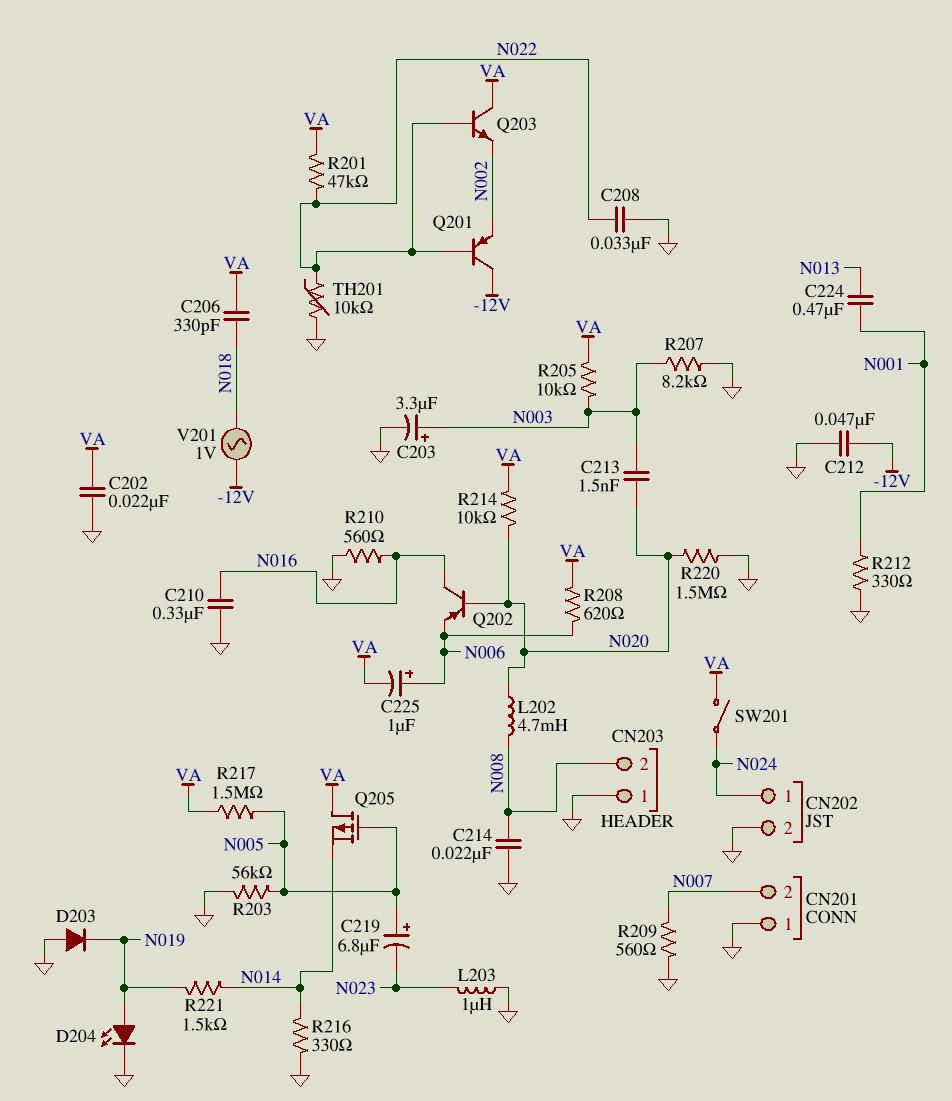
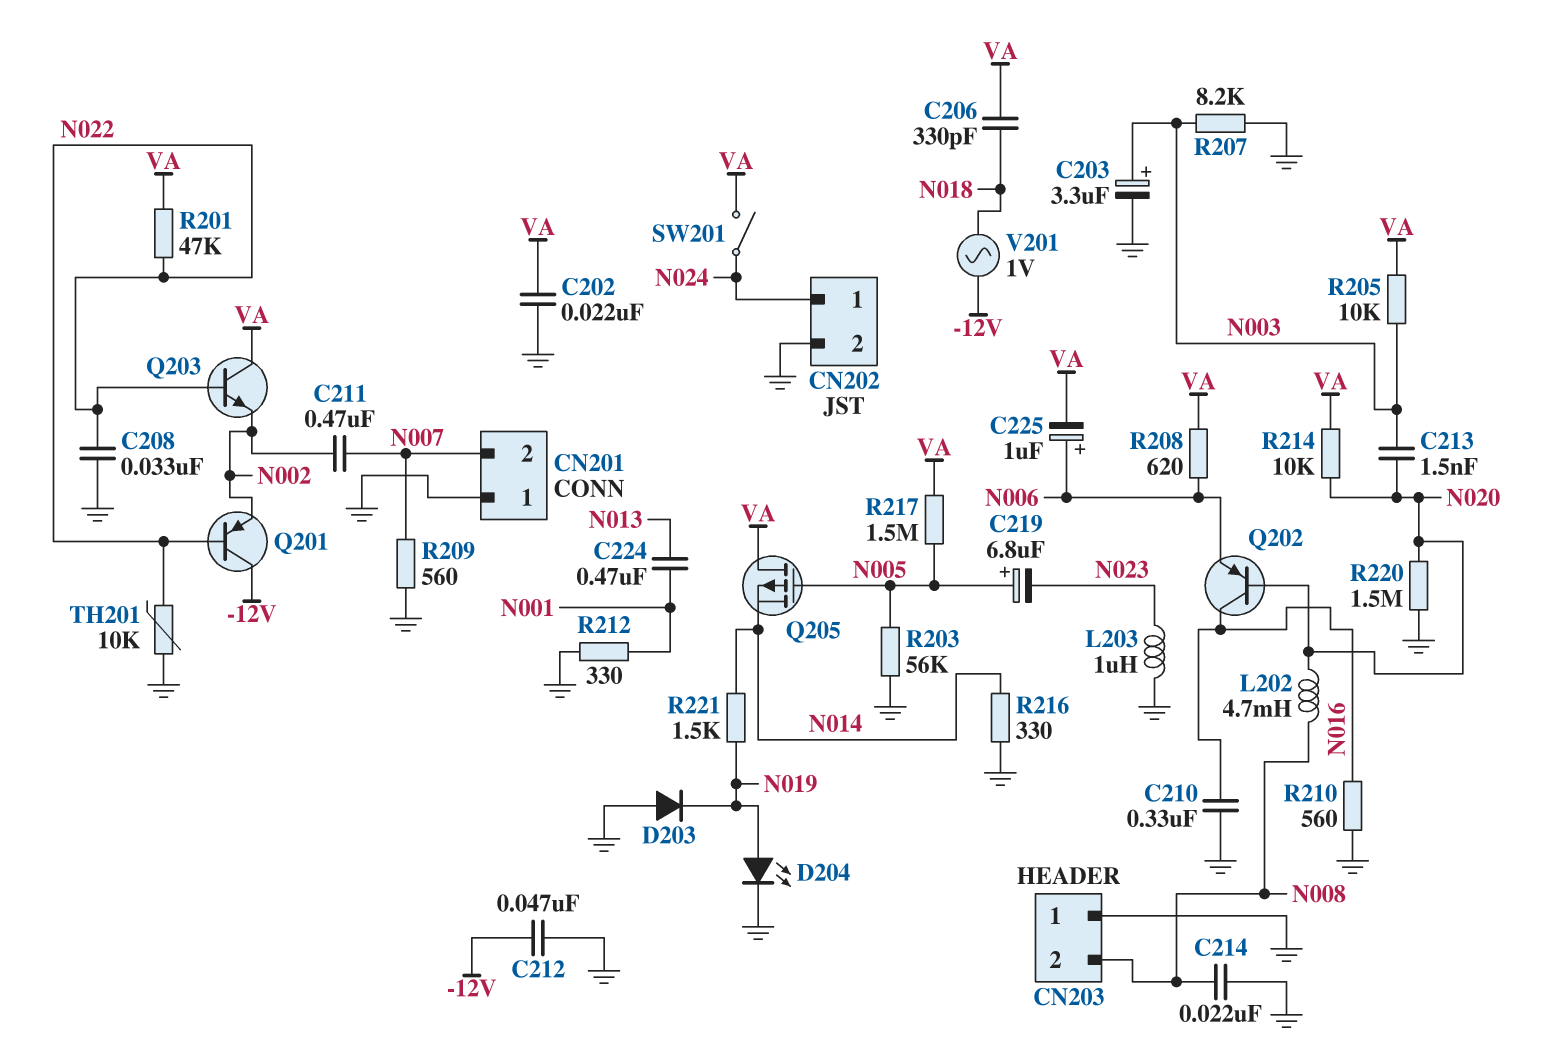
C211: none -> 470nF (N002, N007)

